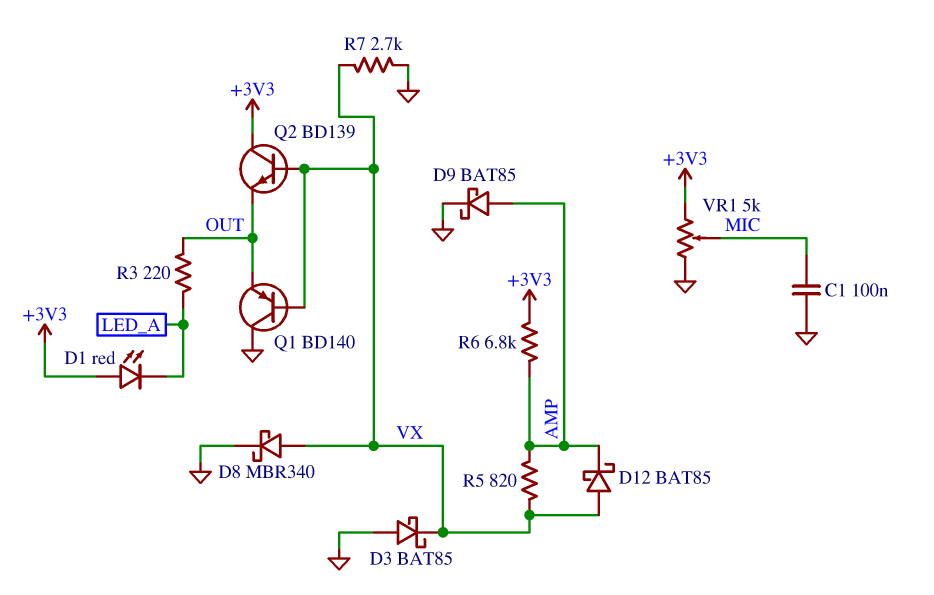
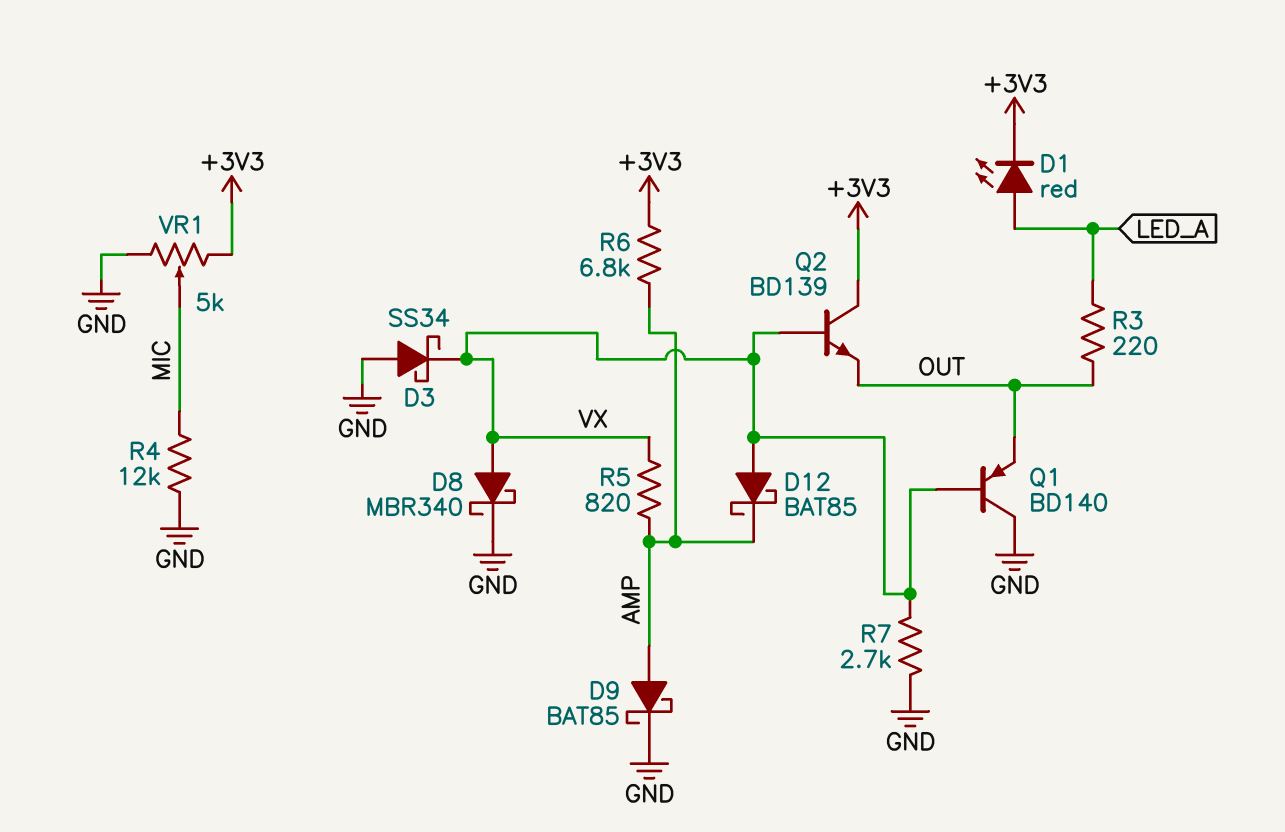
C1: 100nF (GND, MIC) -> none
D1: LED red (A +3V3, K LED_A) -> LED red (A LED_A, K +3V3)
D3: schottky BAT85 (A GND, K VX) -> schottky SS34 (A GND, K VX)
R4: none -> 12k (GND, MIC)

